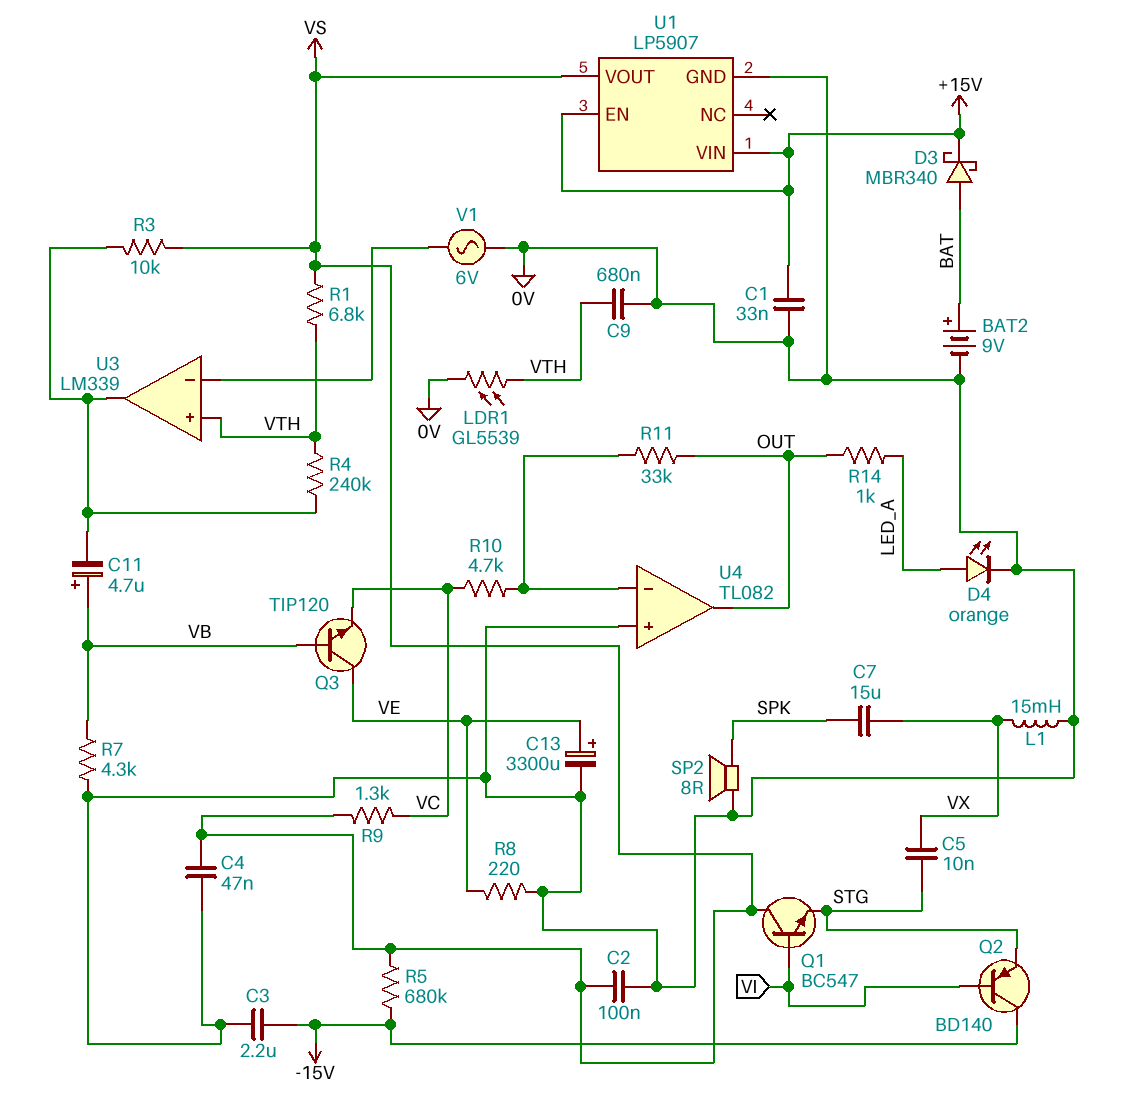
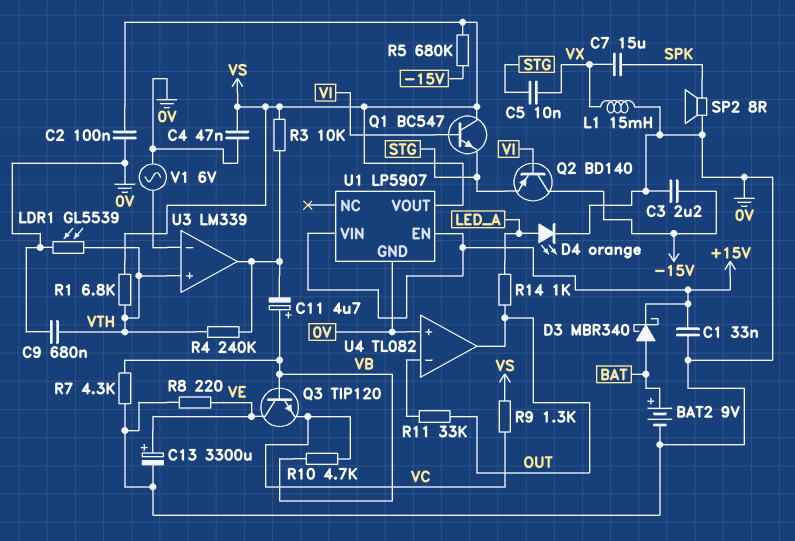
R10: 4.7k (U4/in-, VC) -> 4.7k (VB, VC)

